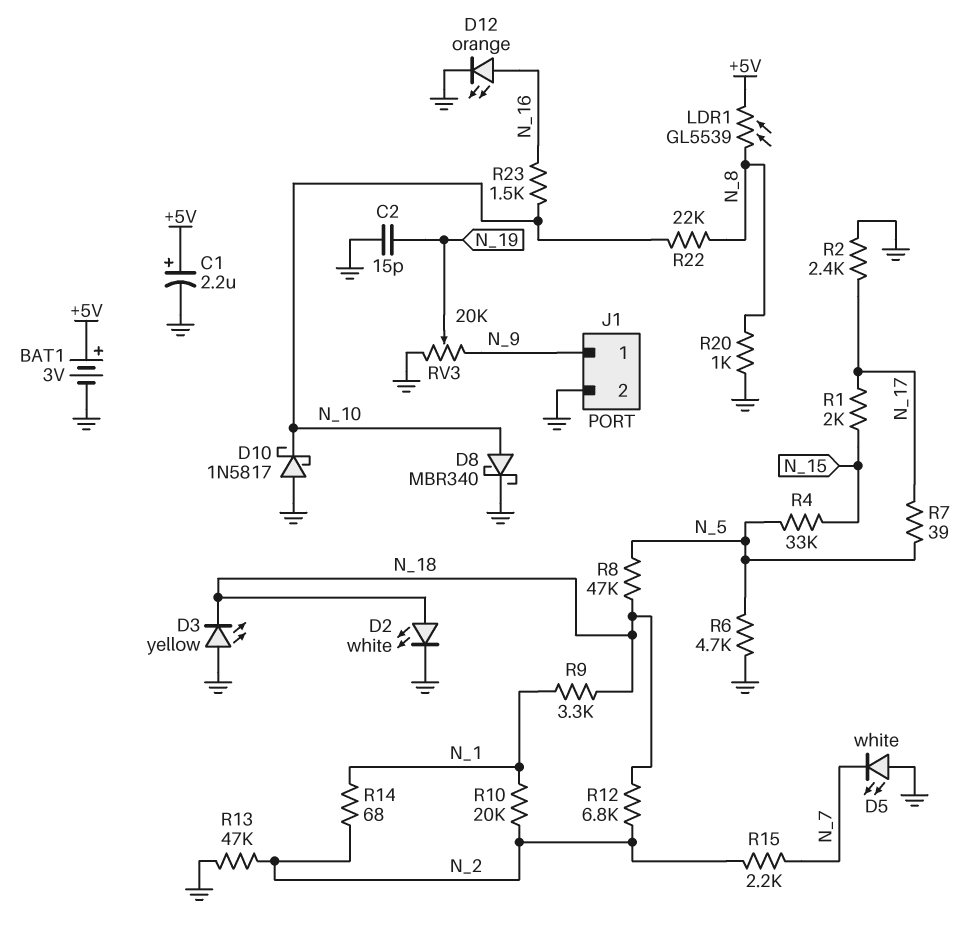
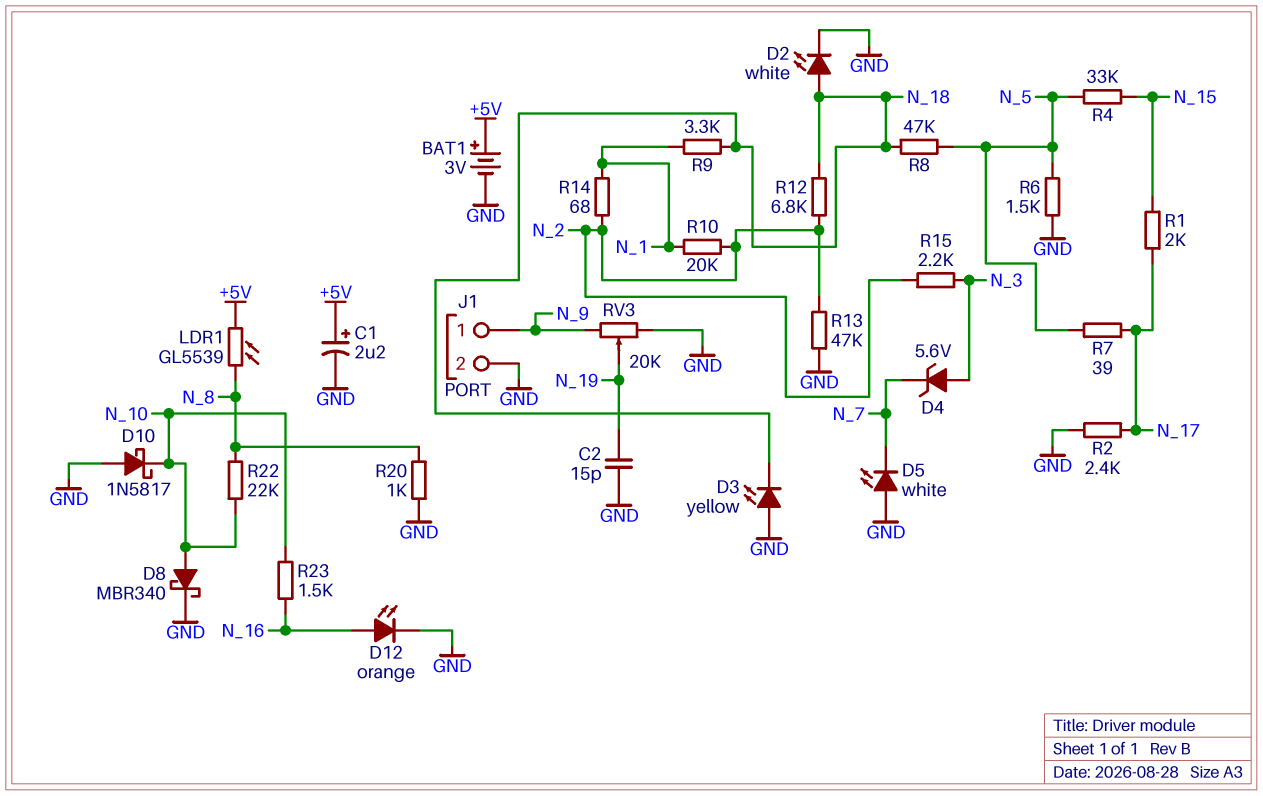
D4: none -> zener 5.6V (A N_3, K N_7)
R6: 4.7k (GND, N_5) -> 1.5k (GND, N_5)
R15: 2.2k (N_2, N_7) -> 2.2k (N_2, N_3)

